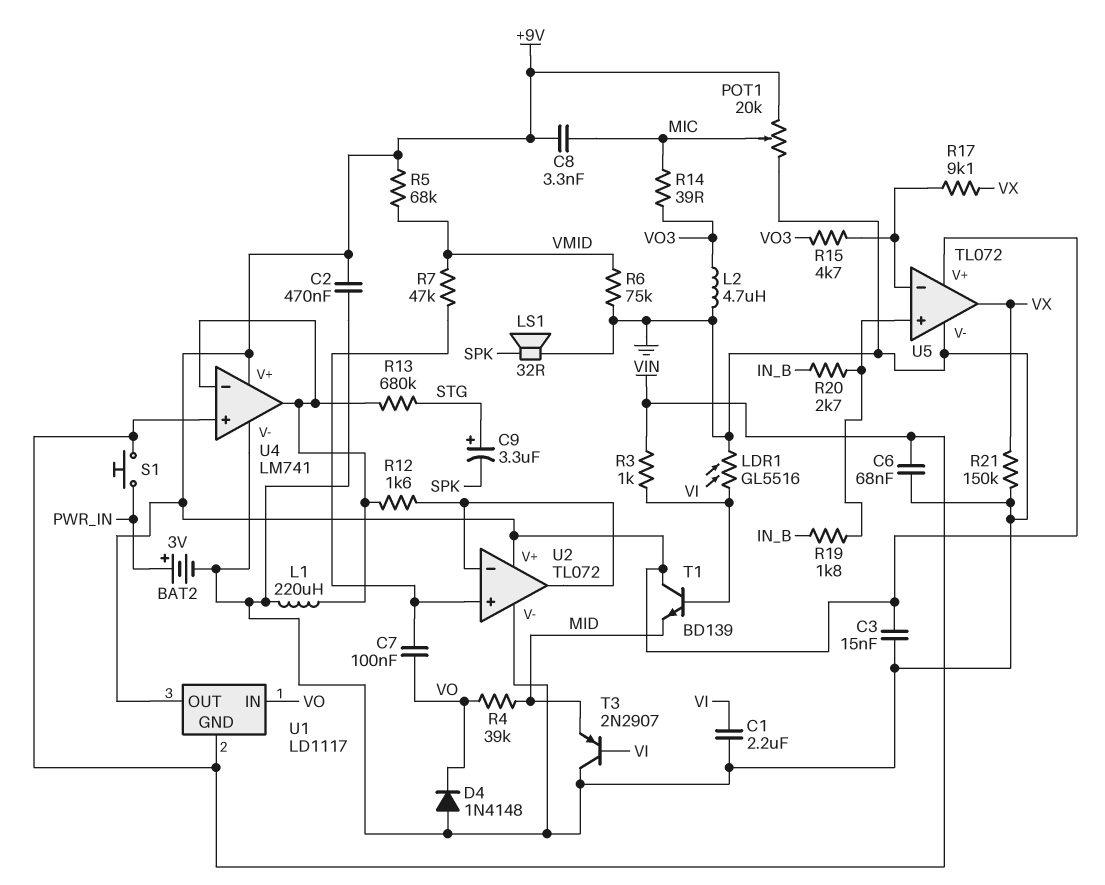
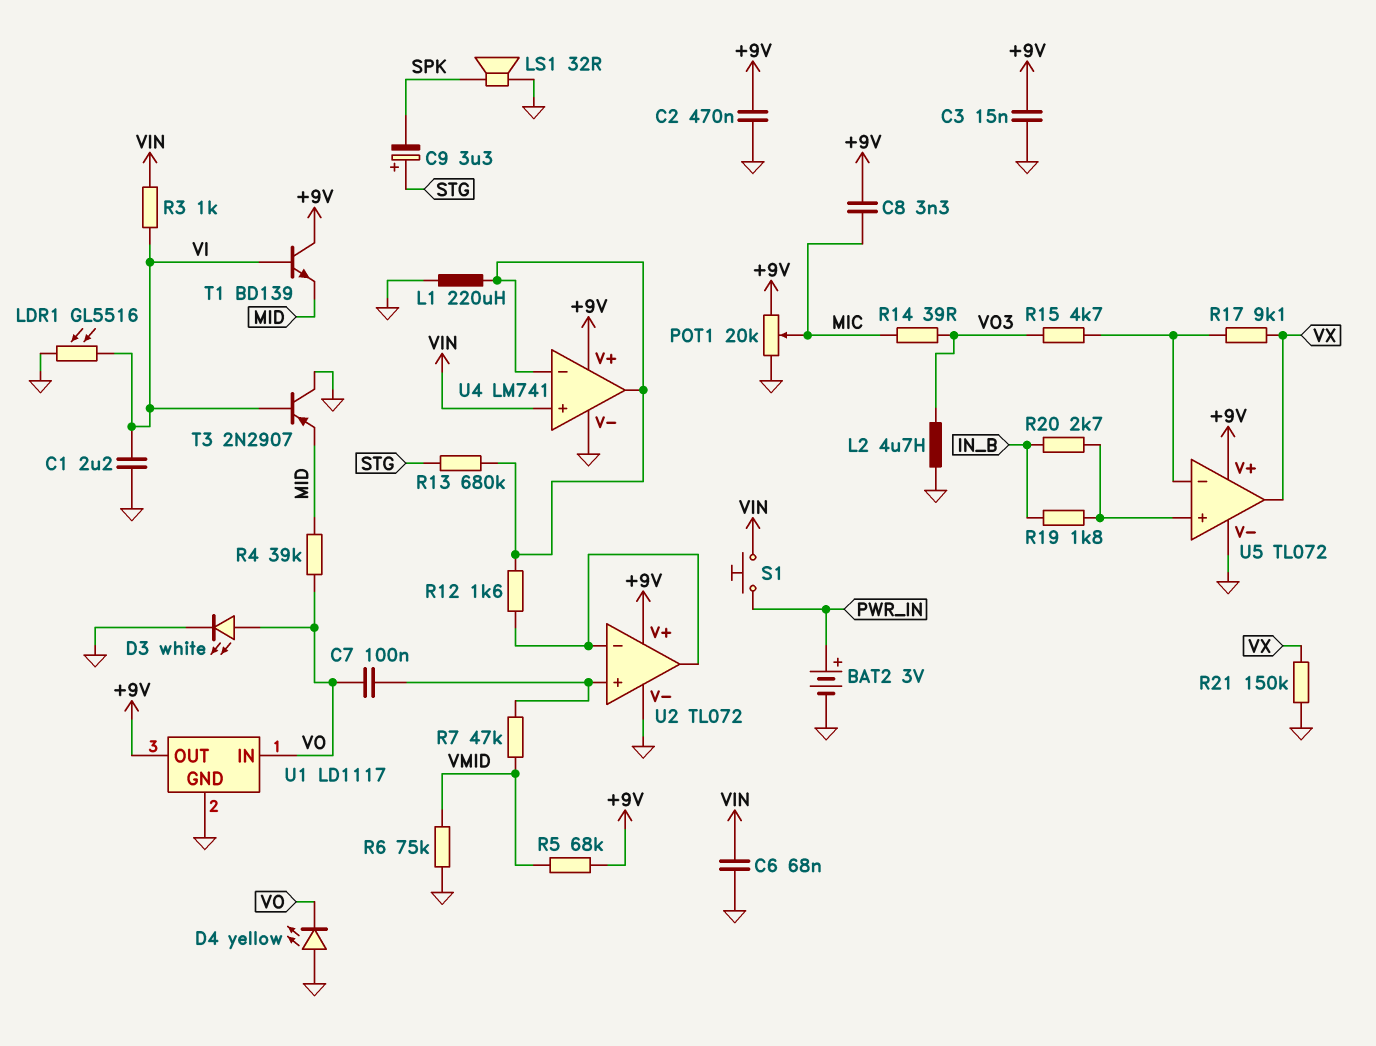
D3: none -> LED white (A VO, K GND)
D4: diode 1N4148 (A GND, K VO) -> LED yellow (A GND, K VO)
U1 pin GND: VIN -> GND

